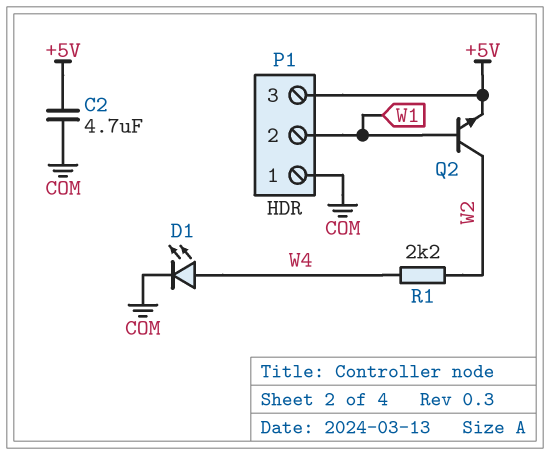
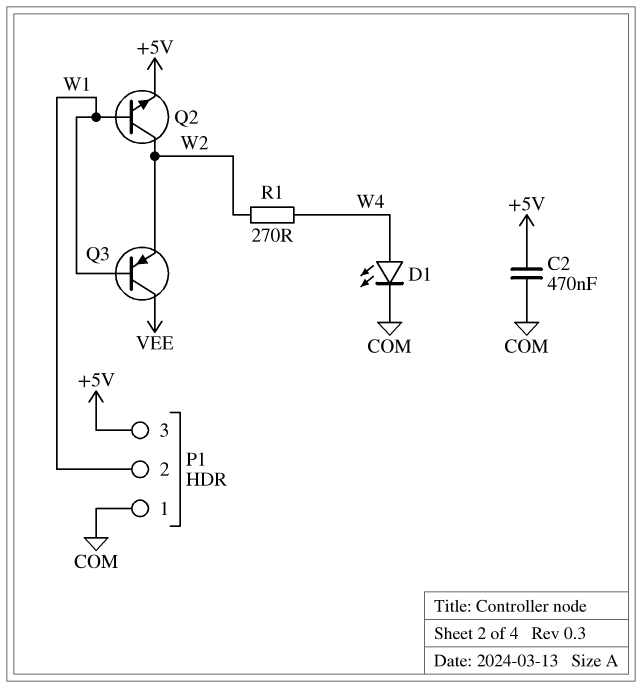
C2: 4.7uF (+5V, COM) -> 470nF (+5V, COM)
Q3: none -> PNP (B W1, C VEE, E W2)
R1: 2.2k (W2, W4) -> 270 (W2, W4)

